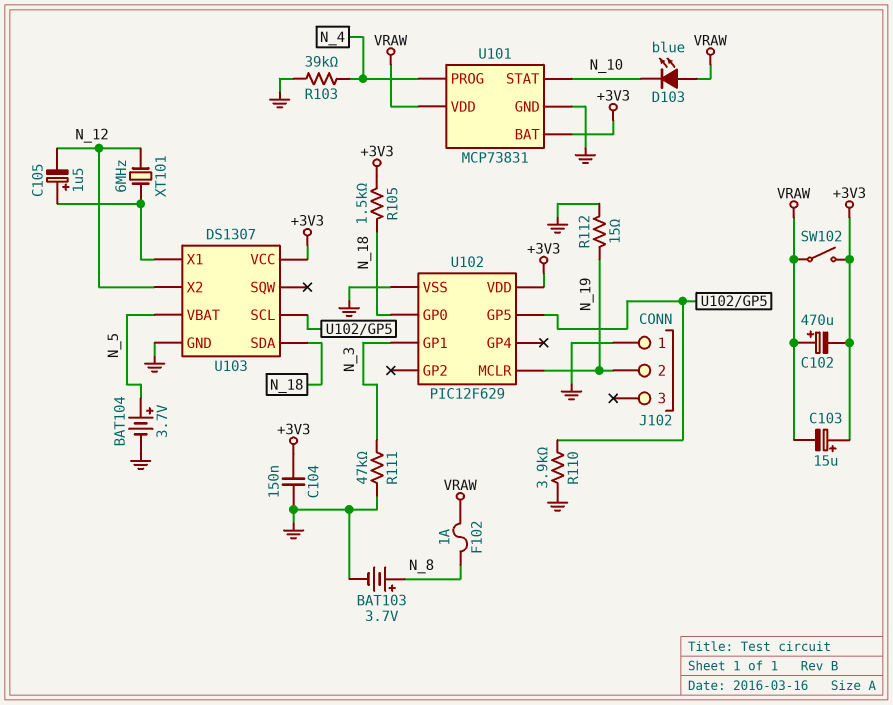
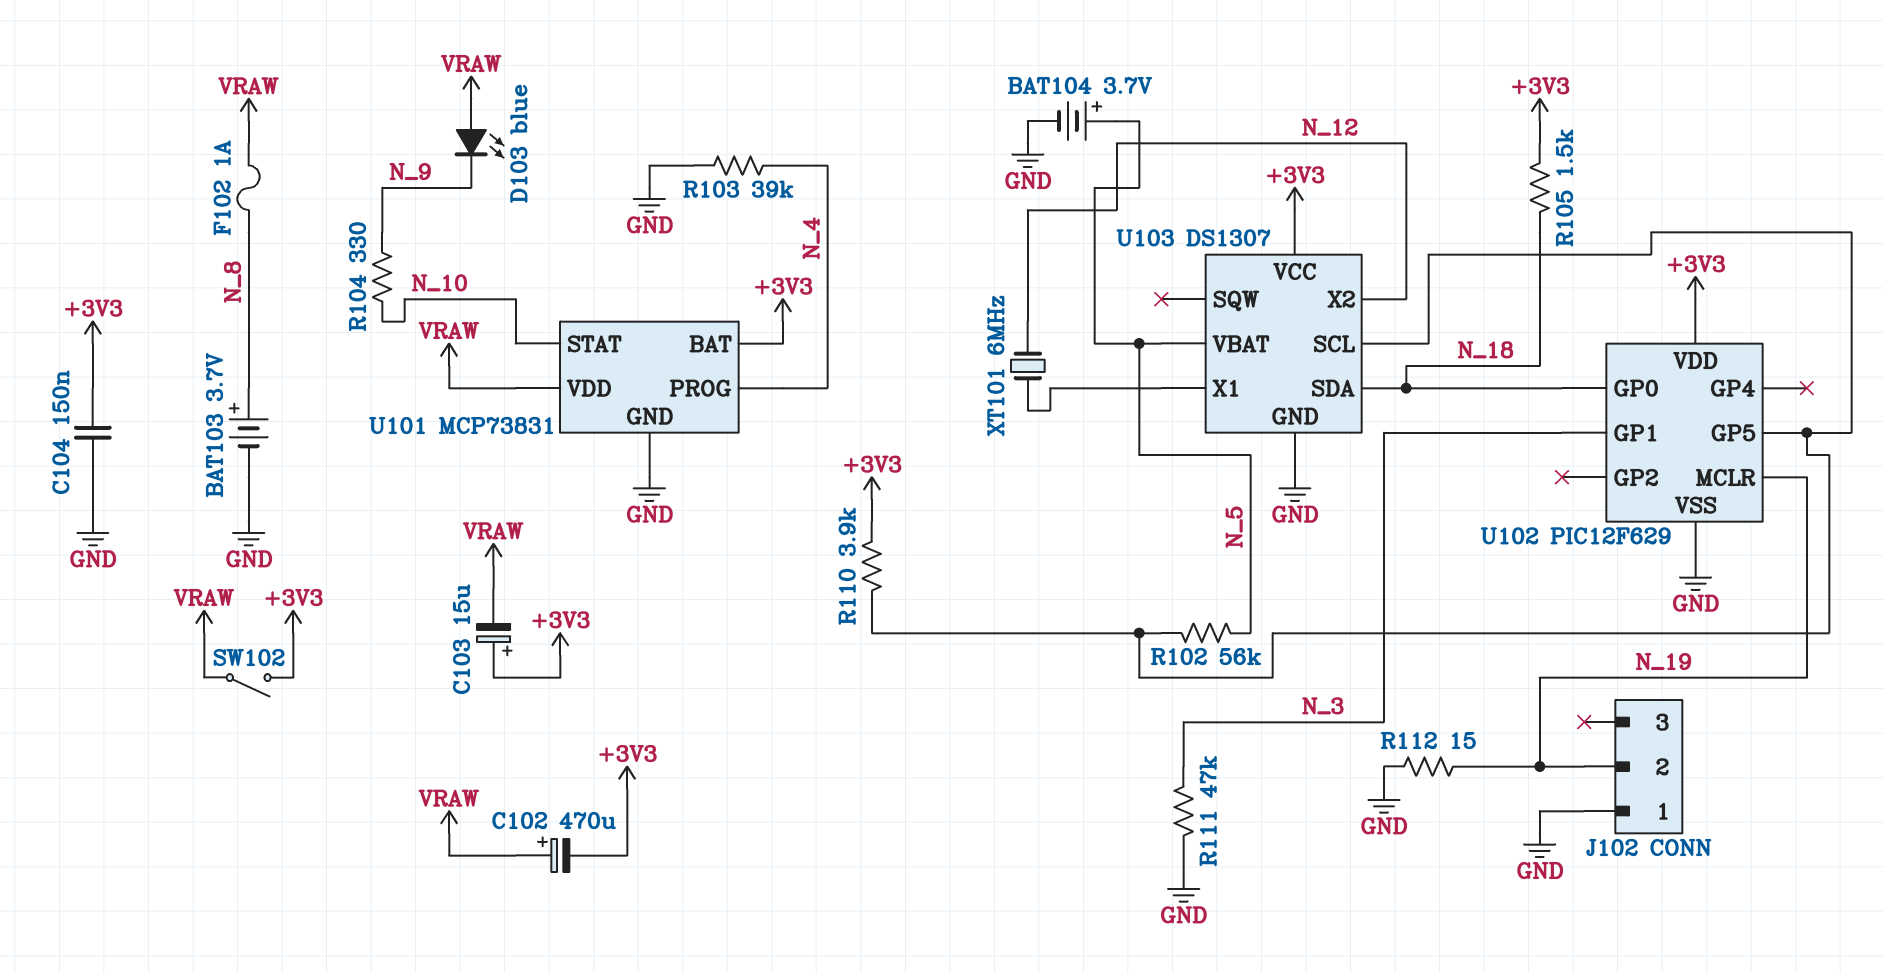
C105: 1.5uF (plus U103/X1, minus N_12) -> none
D103: LED blue (A VRAW, K N_10) -> LED blue (A VRAW, K N_9)
R102: none -> 56k (N_5, U102/GP5)
R104: none -> 330 (N_9, N_10)
R110: 3.9k (GND, U102/GP5) -> 3.9k (+3V3, U102/GP5)

